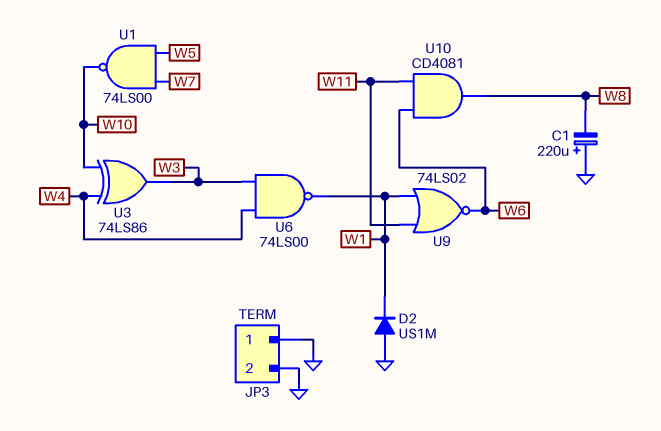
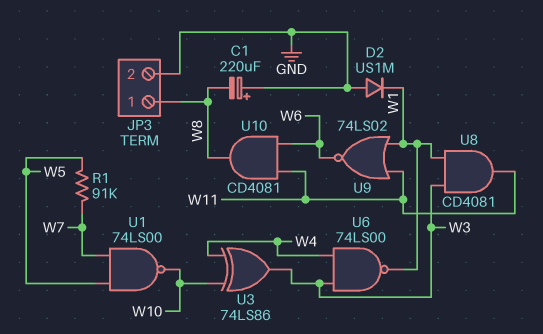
JP3 pin 1: GND -> W8
R1: none -> 91k (W5, W7)
U8: none -> AND CD4081 (in W1, in W3, out W11)

